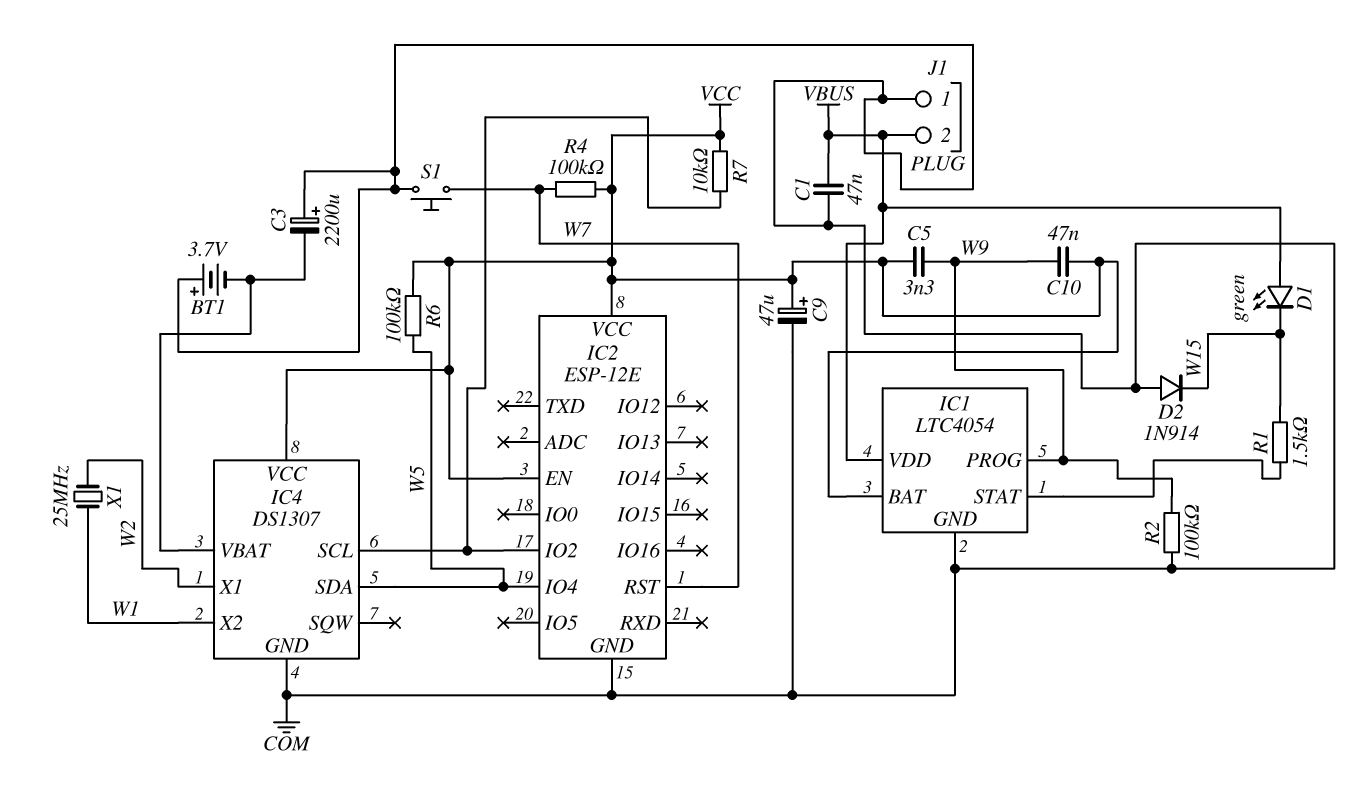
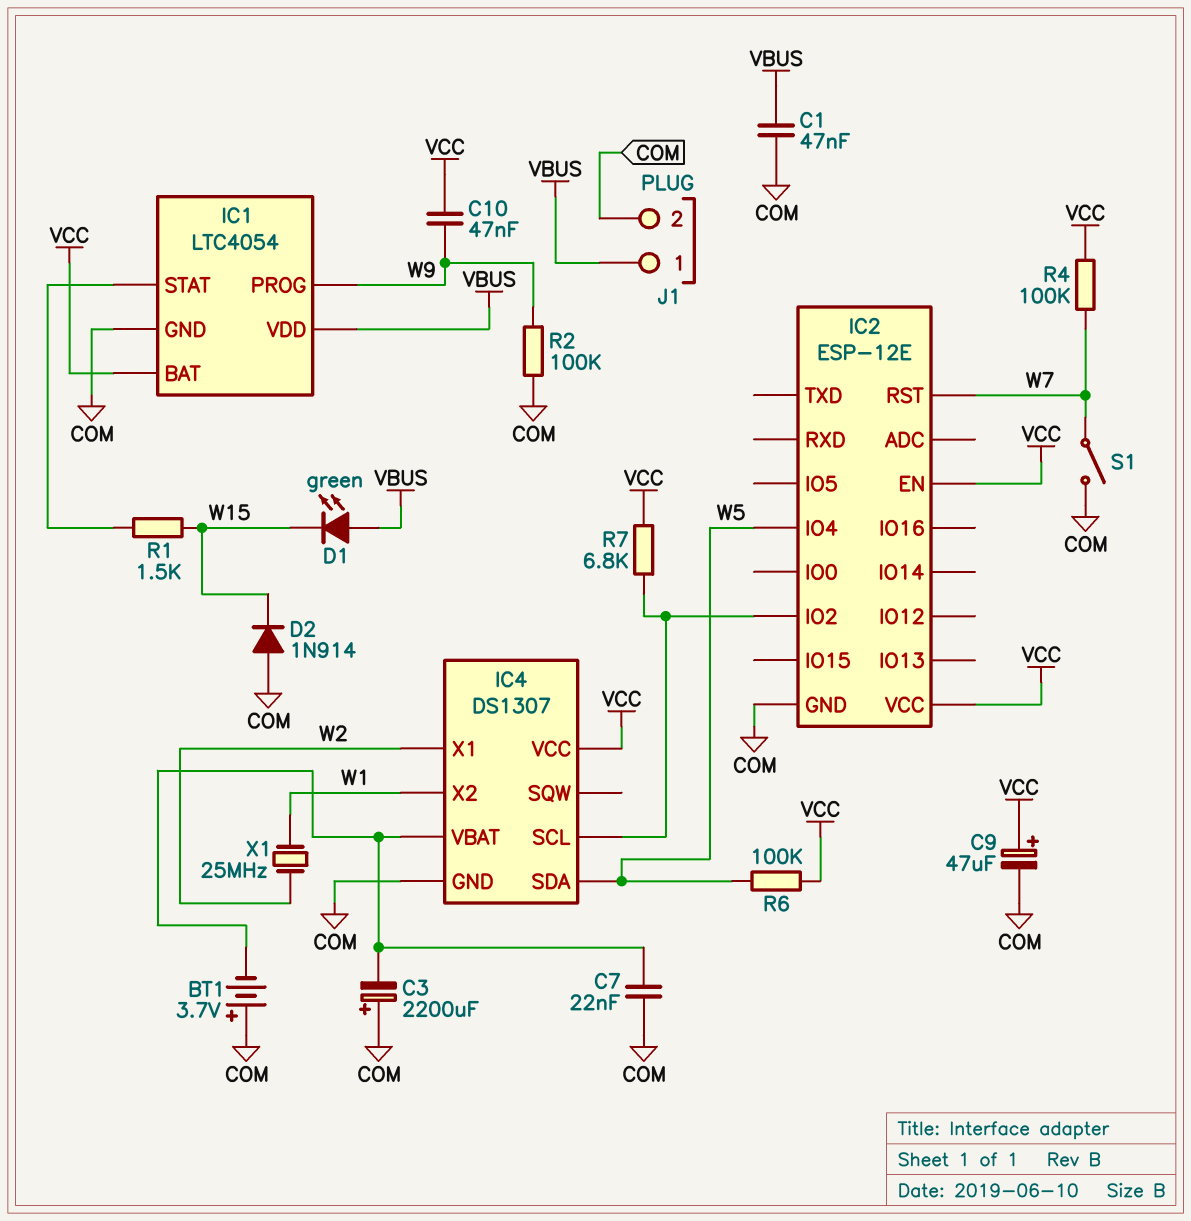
C5: 3.3nF (VCC, W9) -> none
C7: none -> 22nF (COM, IC4/VBAT)
J1 pin 1: COM -> VBUS
J1 pin 2: VBUS -> COM
R7: 10k (IC2/IO2, VCC) -> 6.8k (IC2/IO2, VCC)
S1: button (COM, W7) -> switch (COM, W7)

